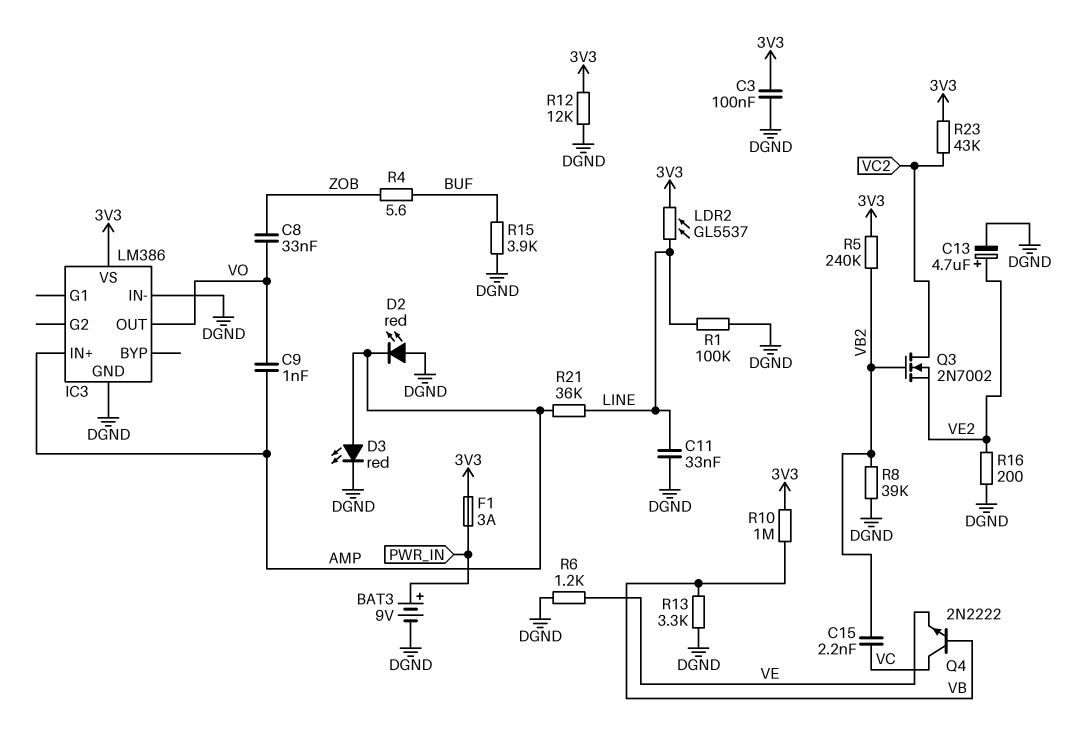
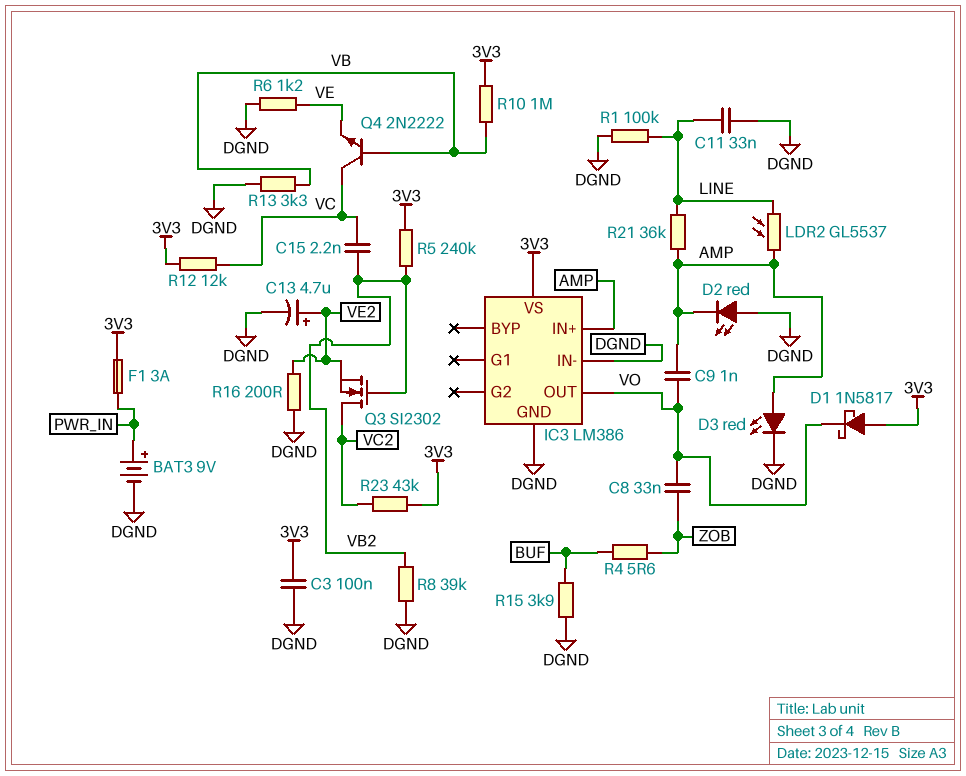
D1: none -> schottky 1N5817 (A 3V3, K VO)
LDR2: GL5537 (3V3, LINE) -> GL5537 (AMP, LINE)
Q3: NMOS 2N7002 (G VB2, D VC2, S VE2) -> NMOS SI2302 (G VB2, D VC2, S VE2)
R12: 12k (3V3, DGND) -> 12k (3V3, VC)

